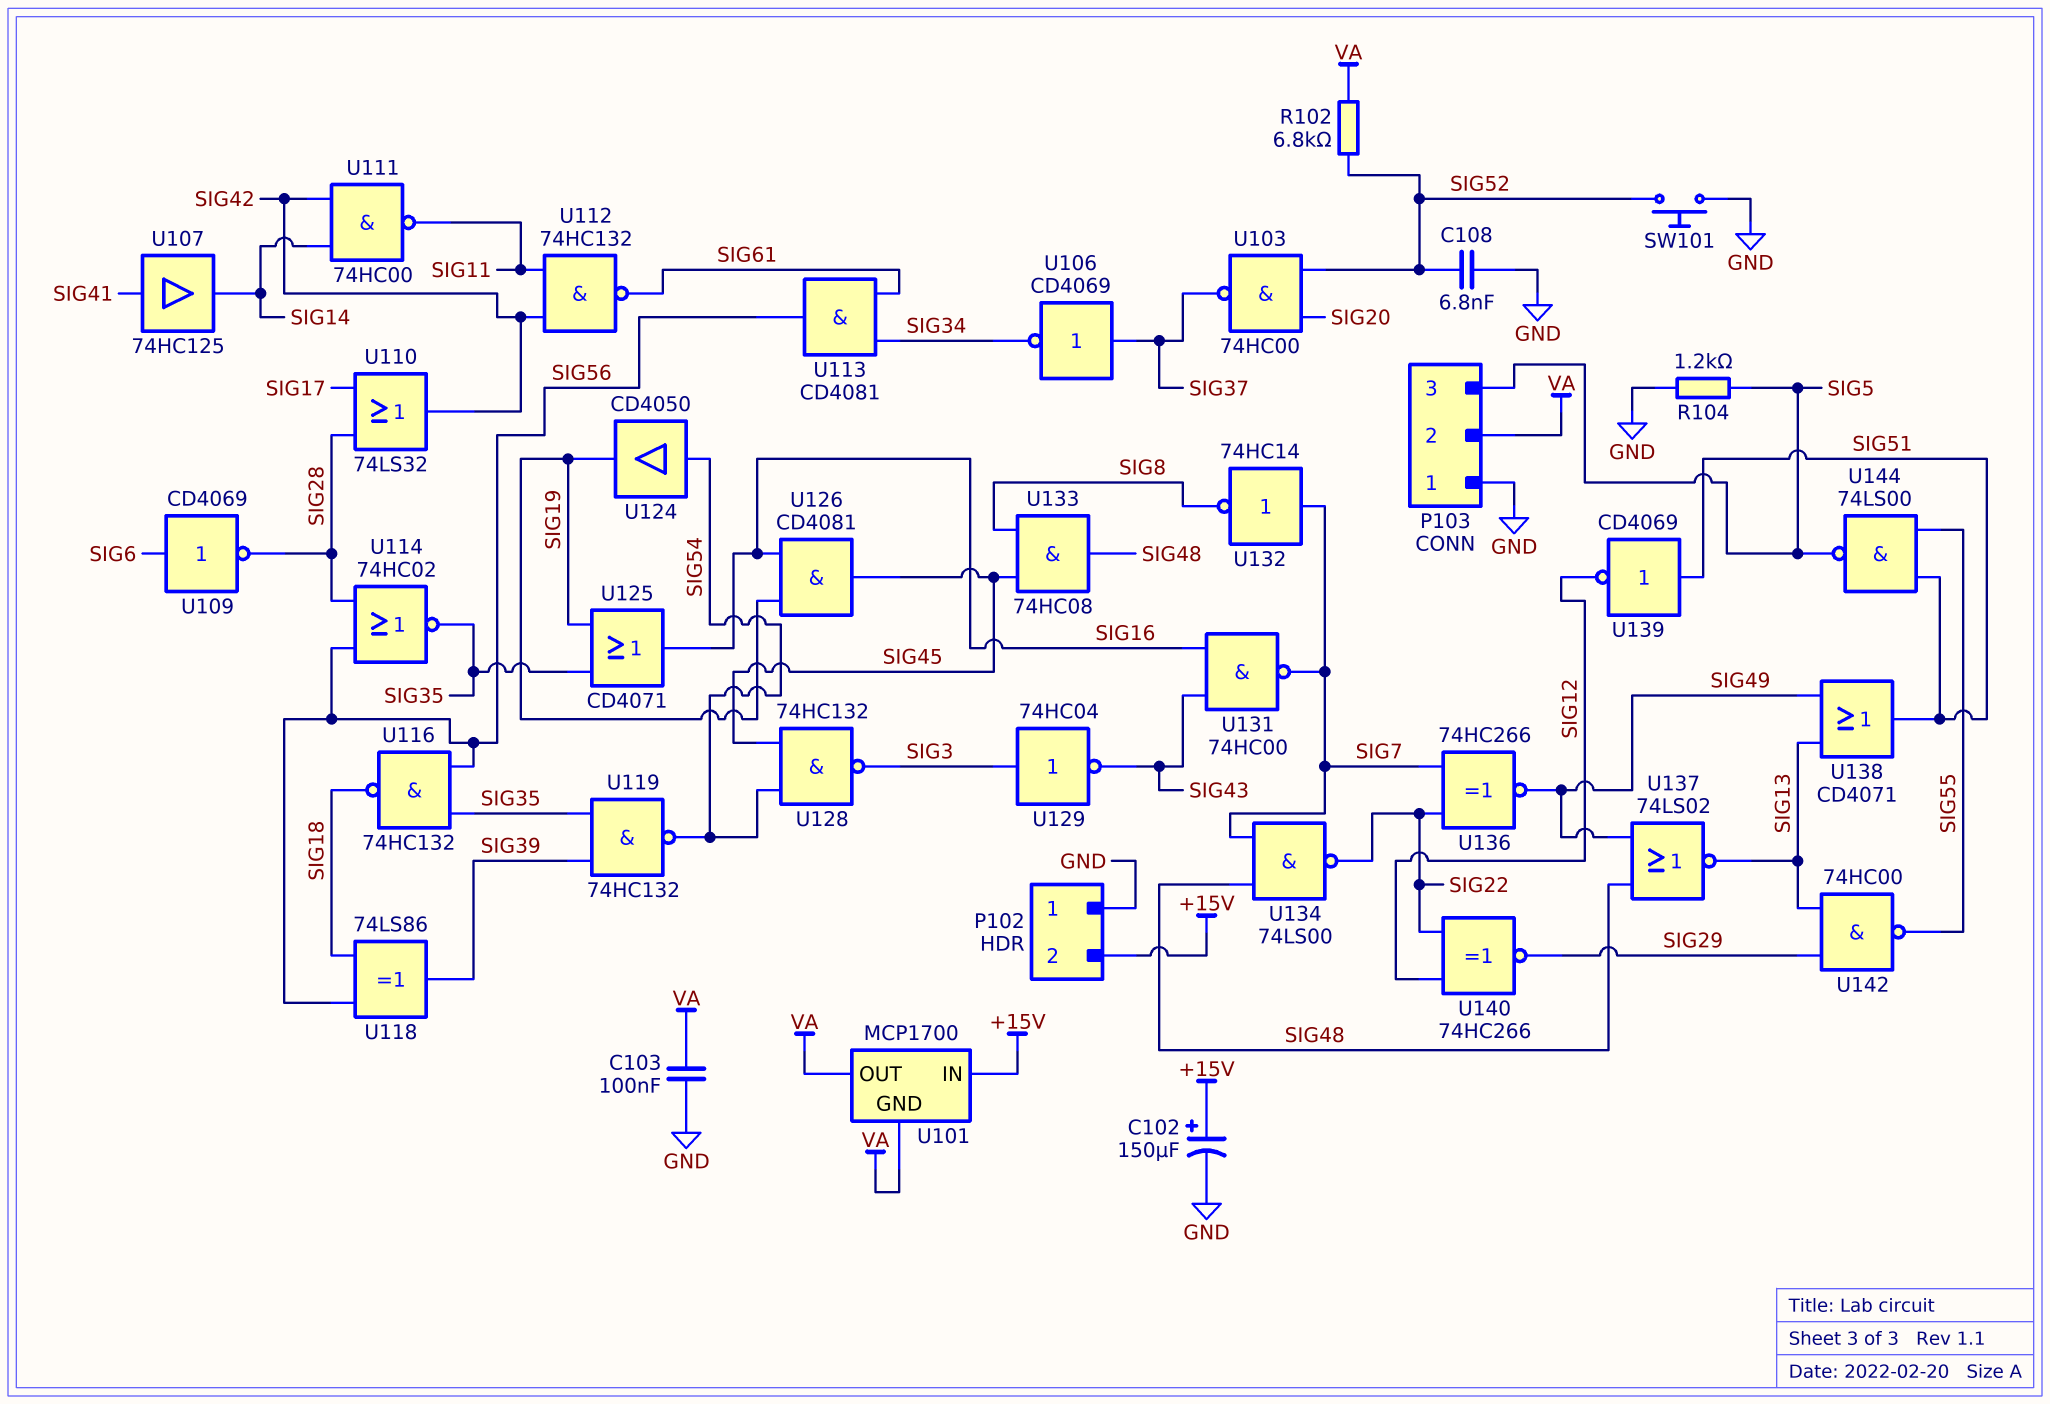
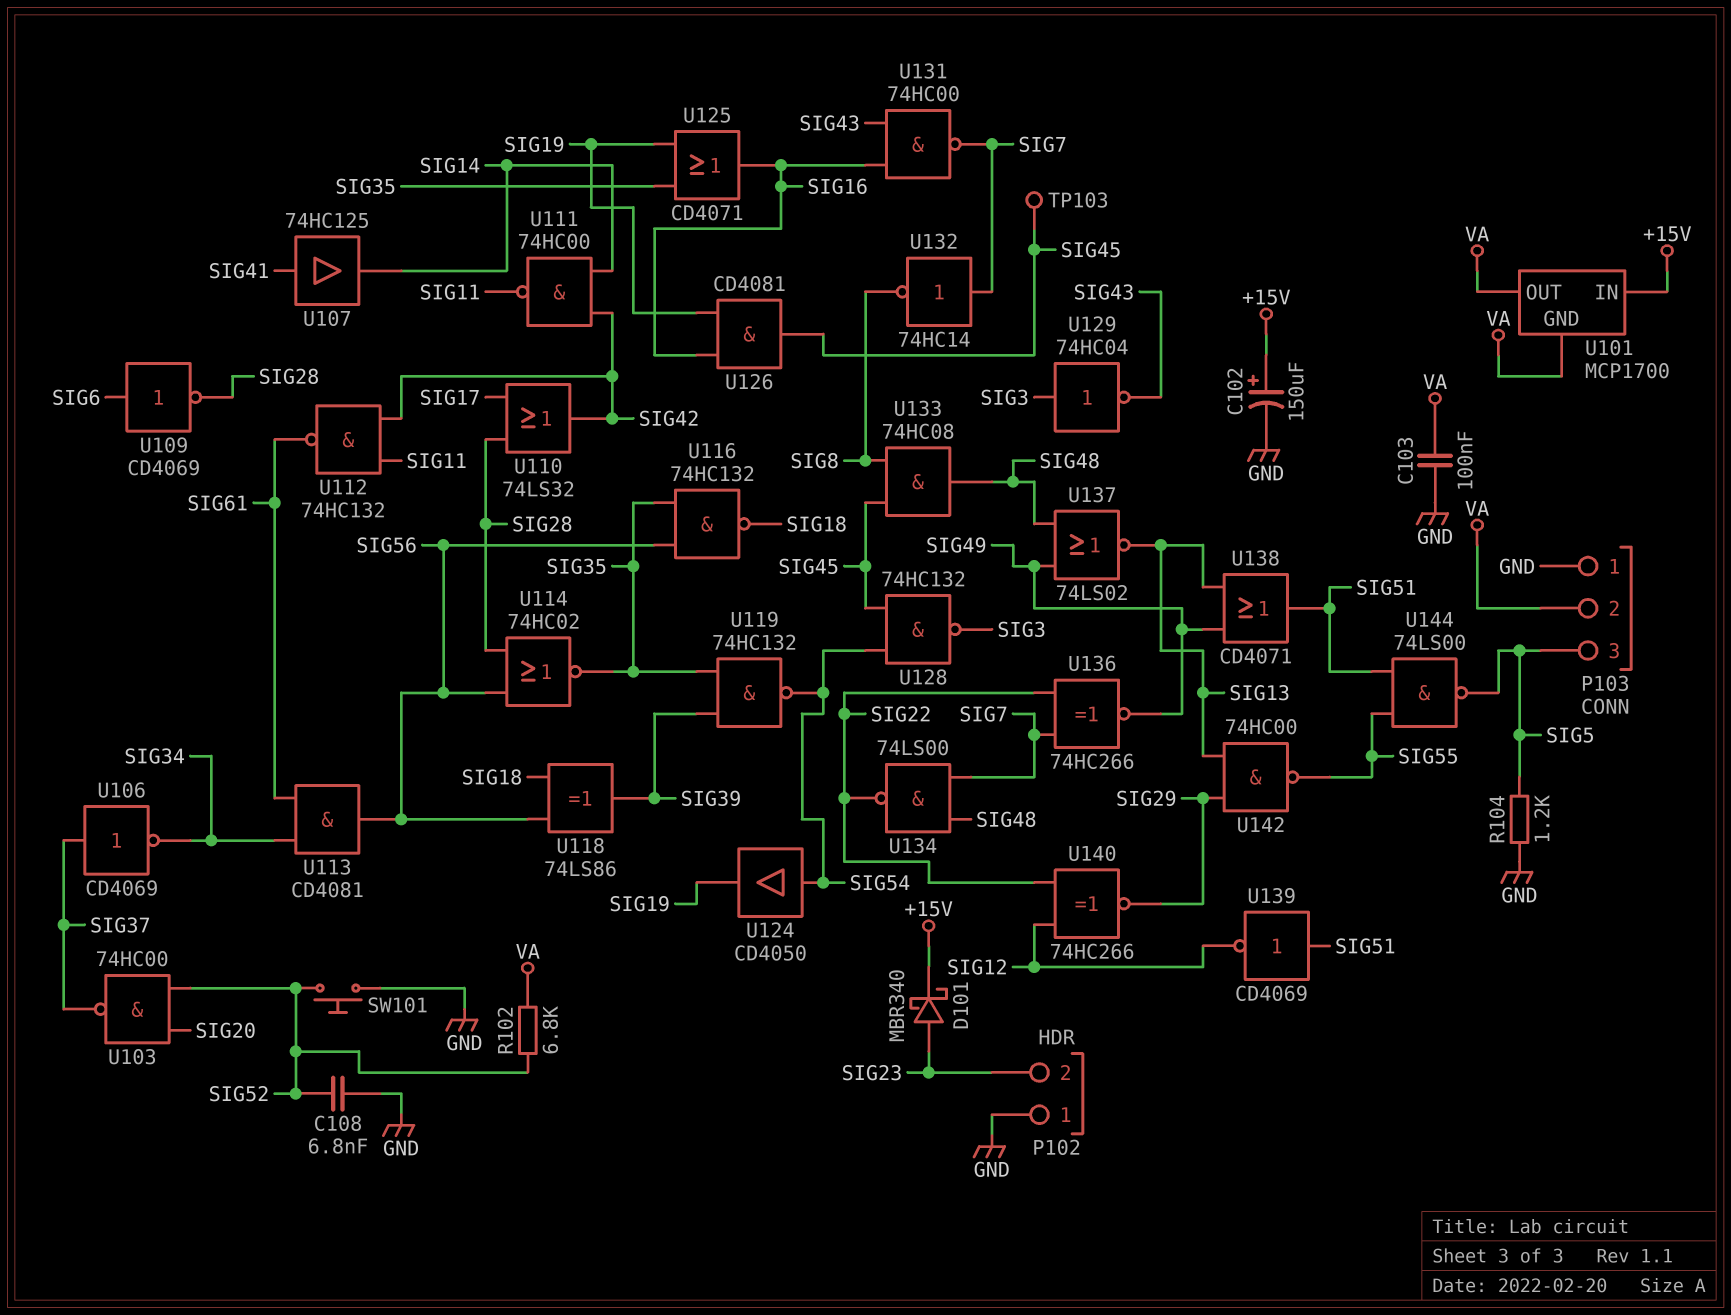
D101: none -> schottky MBR340 (A SIG23, K +15V)
P102 pin 2: +15V -> SIG23
TP103: none -> test point (SIG45)

